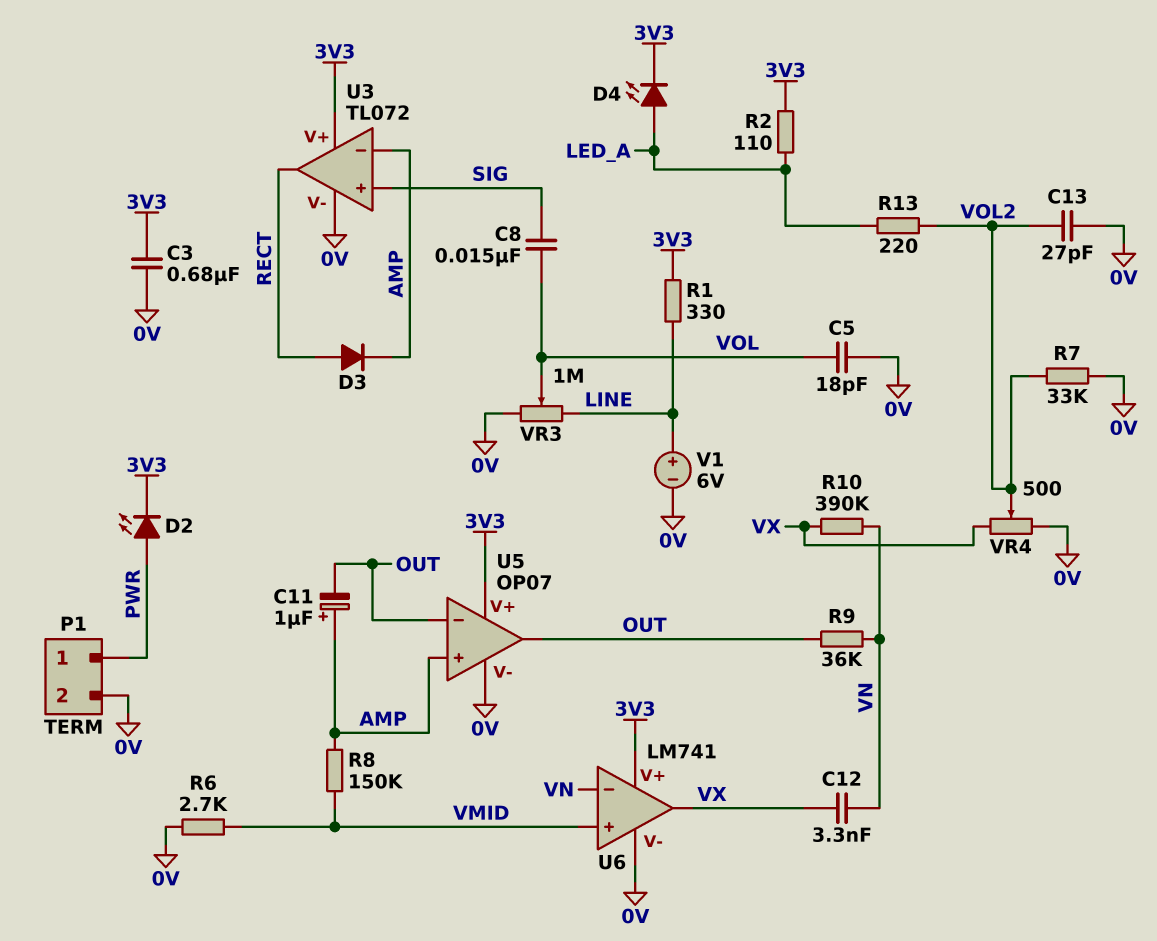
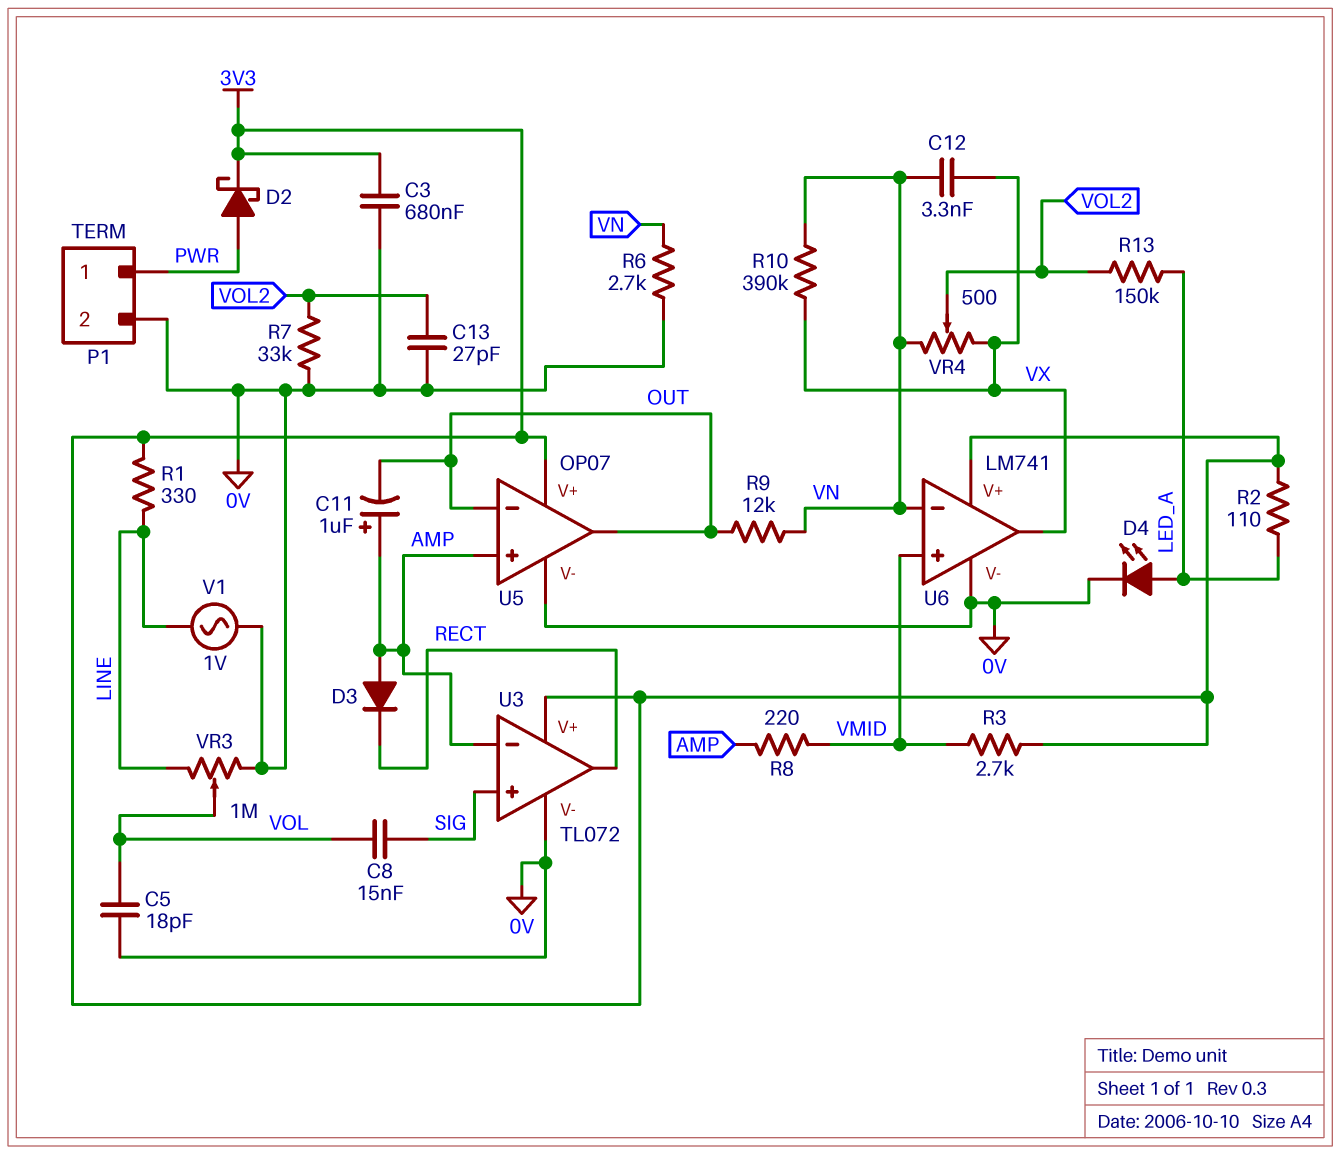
D2: LED (A PWR, K 3V3) -> schottky (A PWR, K 3V3)
D3: diode (A RECT, K AMP) -> diode (A AMP, K RECT)
D4: LED (A LED_A, K 3V3) -> LED (A LED_A, K 0V)
R3: none -> 2.7k (3V3, VMID)
R6: 2.7k (0V, VMID) -> 2.7k (0V, VN)
R8: 150k (AMP, VMID) -> 220 (AMP, VMID)
R9: 36k (OUT, VN) -> 12k (OUT, VN)
R13: 220 (LED_A, VOL2) -> 150k (LED_A, VOL2)
V1: 6V (plus LINE, minus 0V) -> AC 1V (0V, LINE)
VR4: 500 (0V, VX, wiper VOL2) -> 500 (VN, VX, wiper VOL2)

